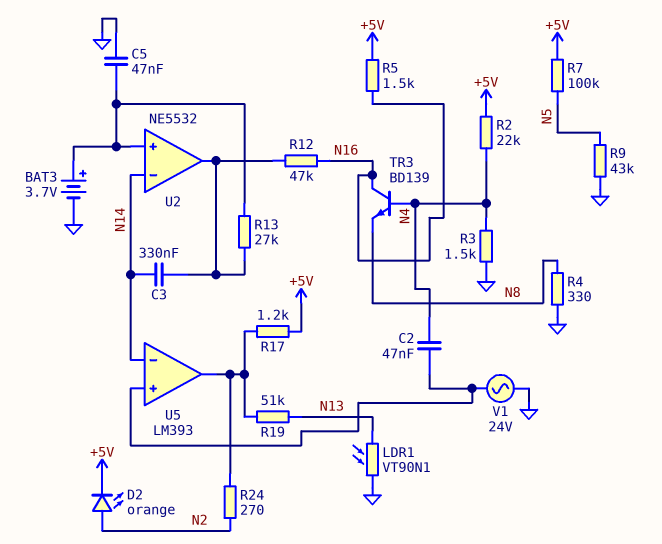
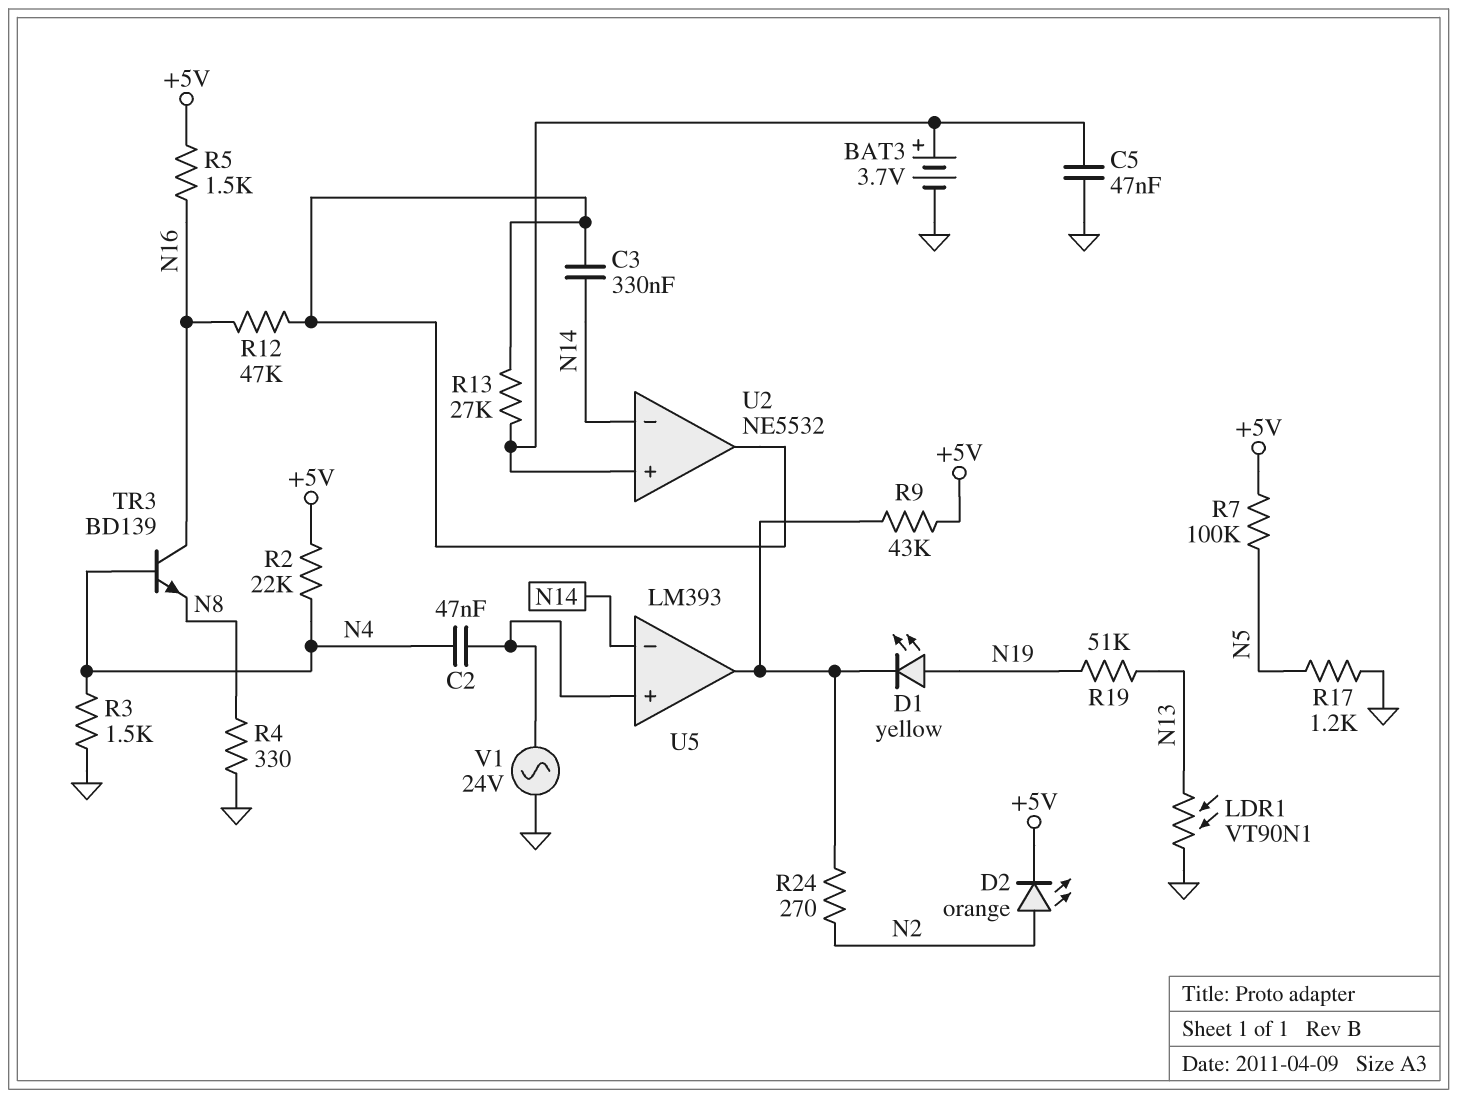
D1: none -> LED yellow (A N19, K U5/out)
R9: 43k (GND, N5) -> 43k (+5V, U5/out)
R17: 1.2k (+5V, U5/out) -> 1.2k (GND, N5)
R19: 51k (N13, U5/out) -> 51k (N13, N19)

